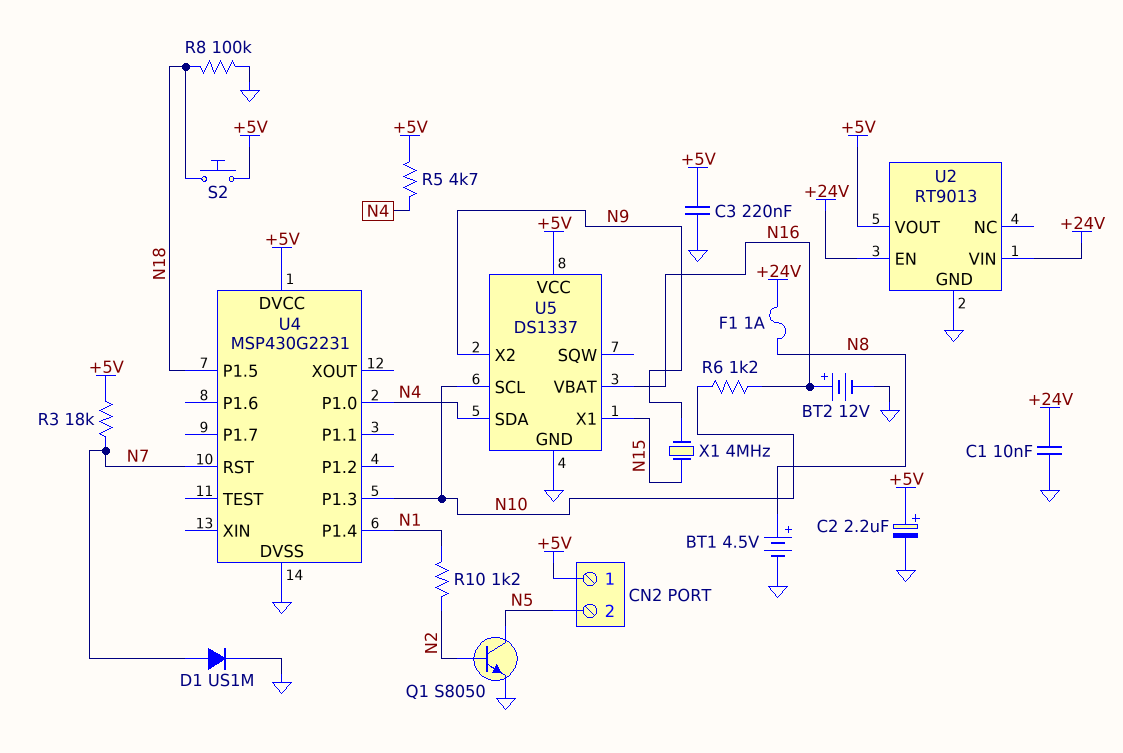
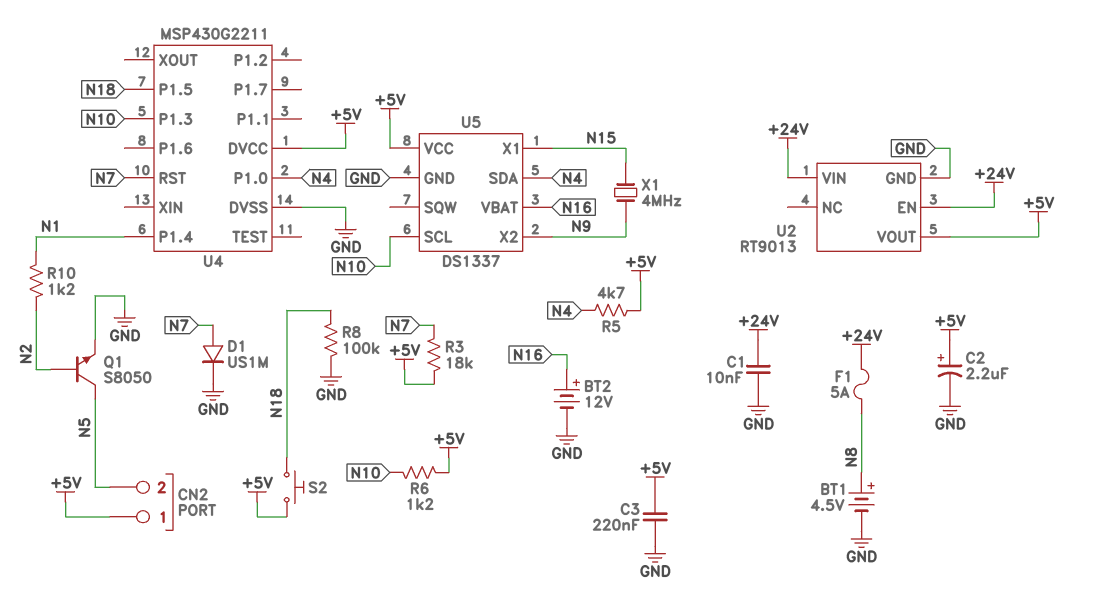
F1: 1A (+24V, N8) -> 5A (+24V, N8)
R6: 1.2k (N10, N16) -> 1.2k (+5V, N10)
U4: MSP430G2231 -> MSP430G2211

